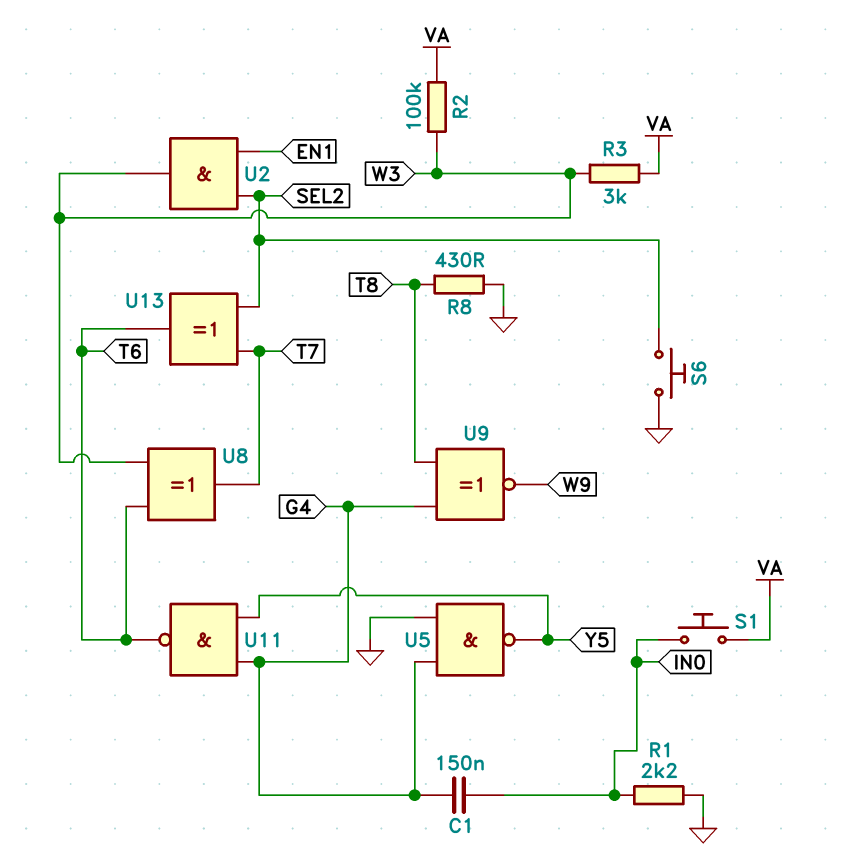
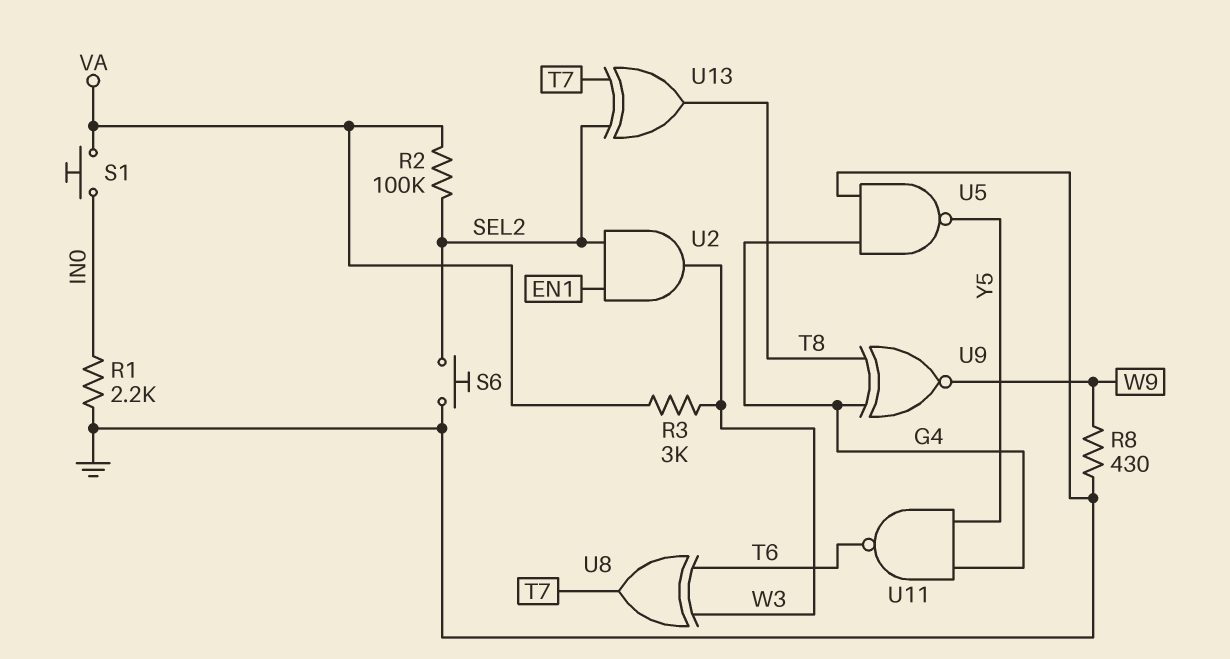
C1: 150nF (G4, IN0) -> none
R2: 100k (VA, W3) -> 100k (SEL2, VA)
R8: 430 (GND, T8) -> 430 (GND, W9)
U13: XOR (in SEL2, in T7, out T6) -> XOR (in SEL2, in T7, out T8)

